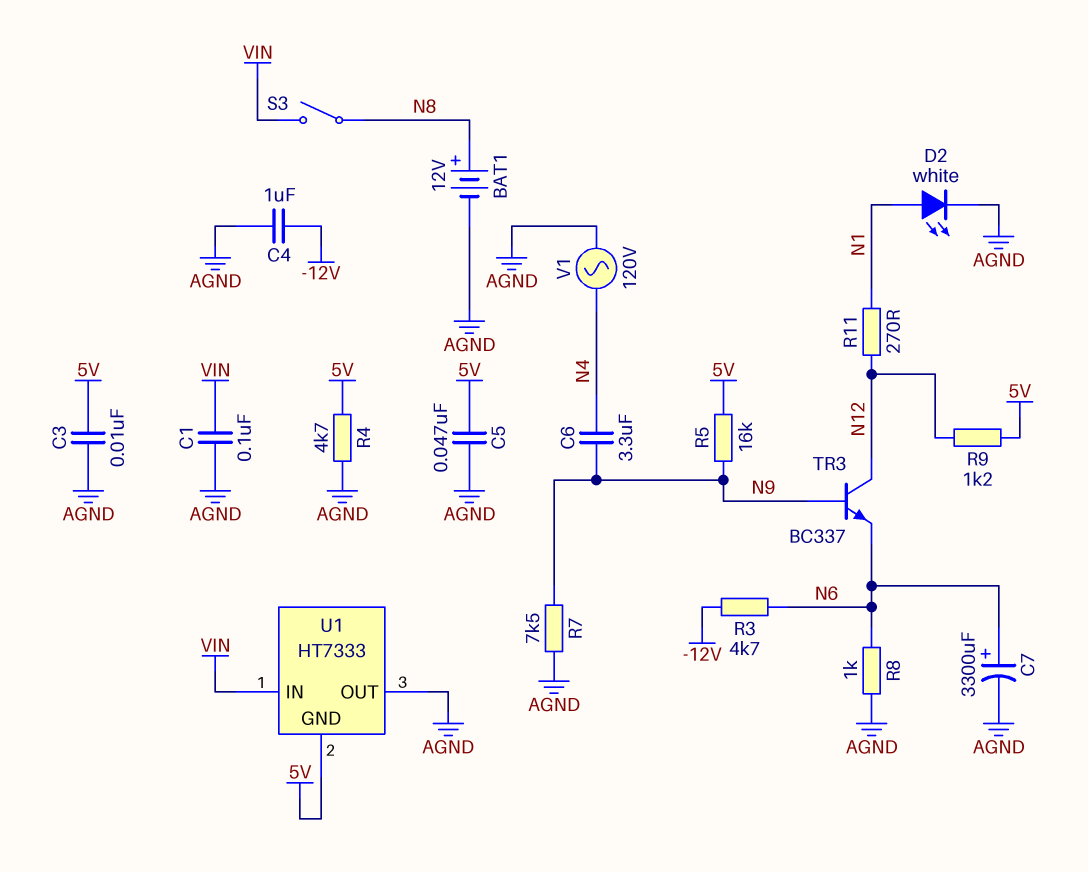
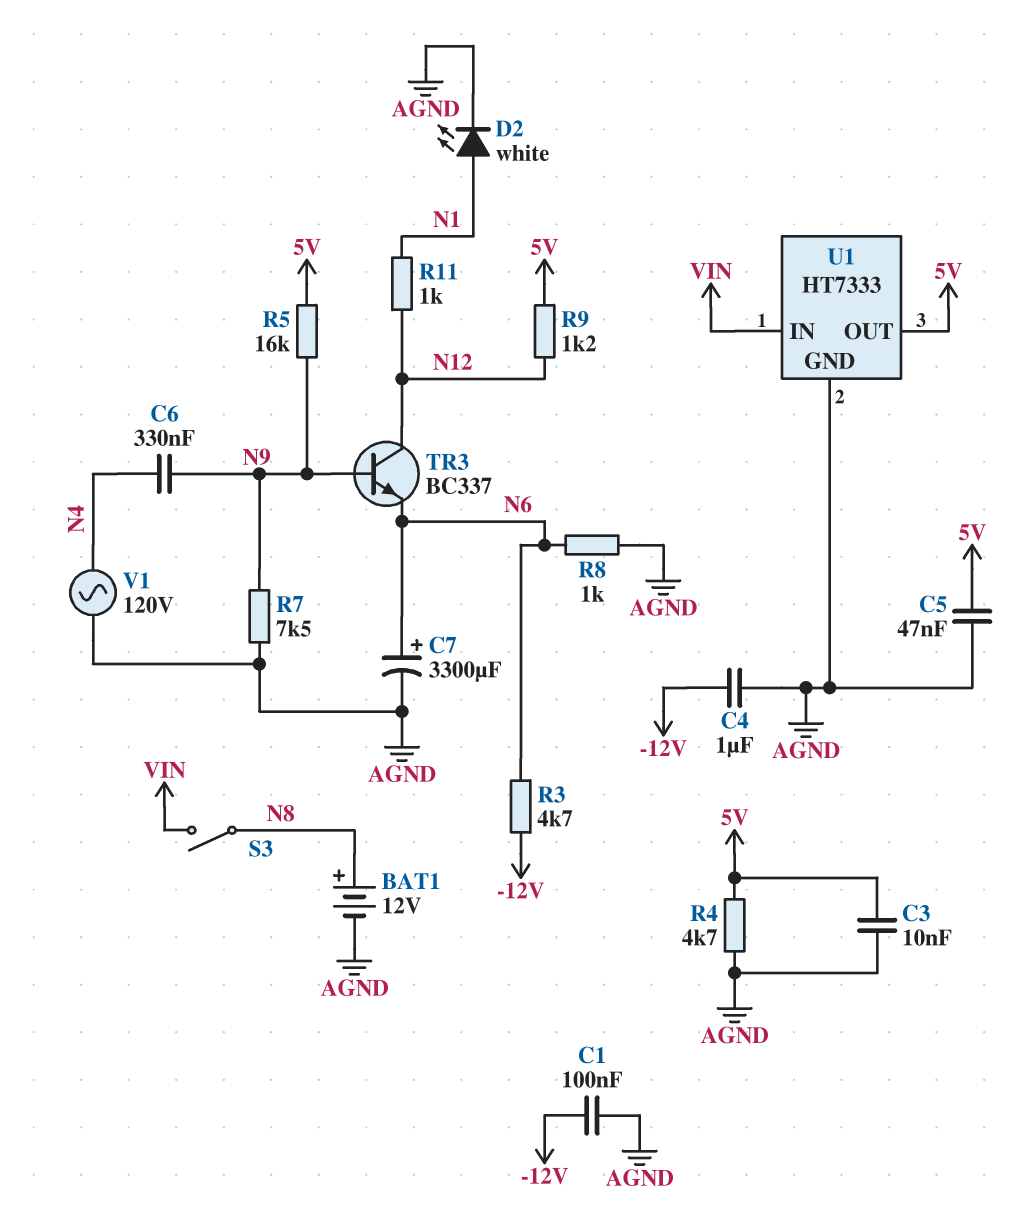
C1: 100nF (AGND, VIN) -> 100nF (-12V, AGND)
C6: 3.3uF (N4, N9) -> 330nF (N4, N9)
R11: 270 (N1, N12) -> 1k (N1, N12)
U1 pin GND: 5V -> AGND
U1 pin OUT: AGND -> 5V

